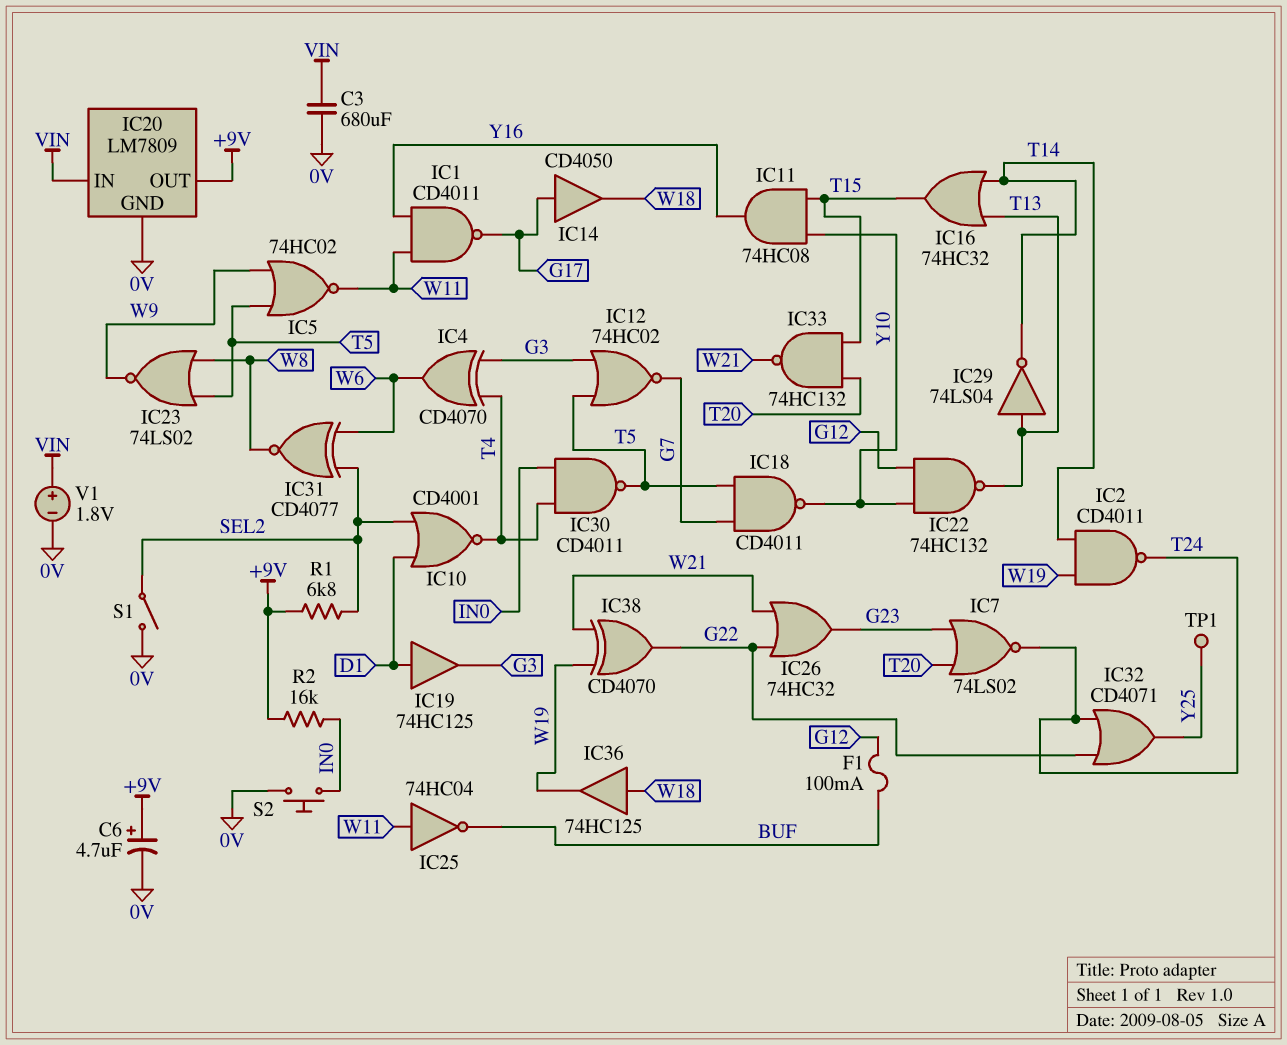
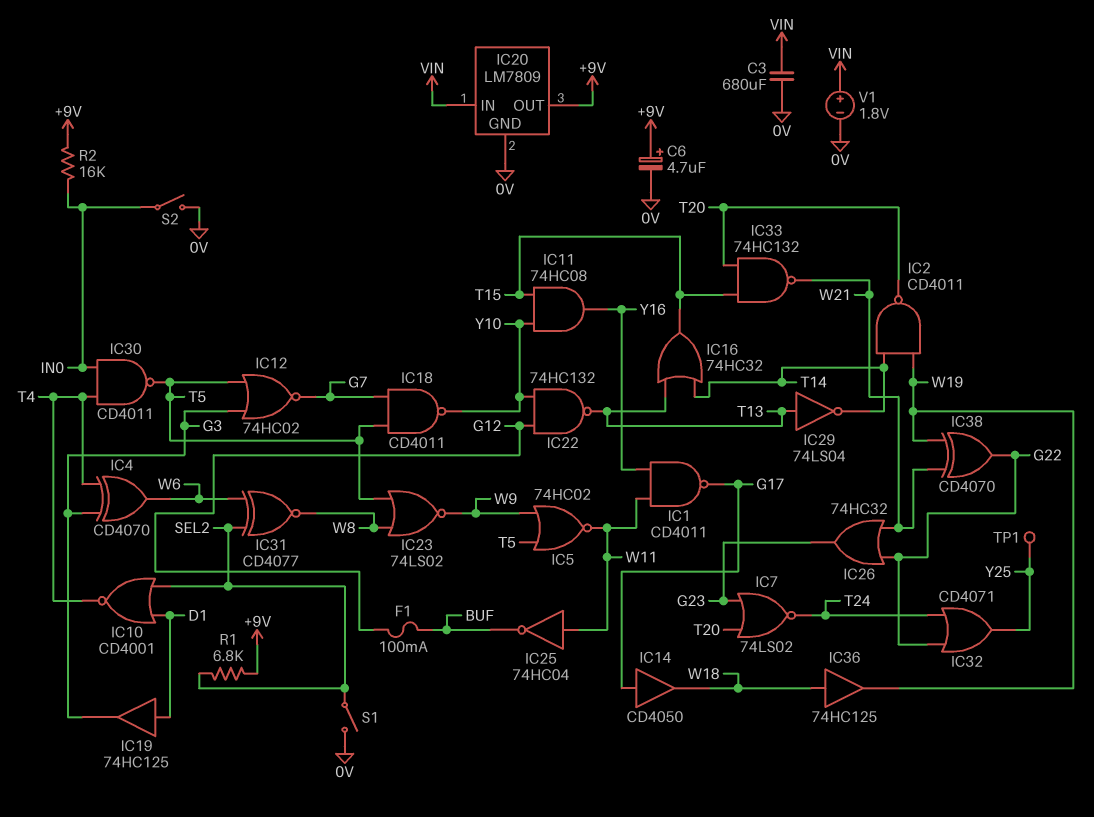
IC2: NAND CD4011 (in T14, in W19, out T24) -> NAND CD4011 (in T14, in W19, out T20)
S2: button (0V, IN0) -> switch (0V, IN0)

